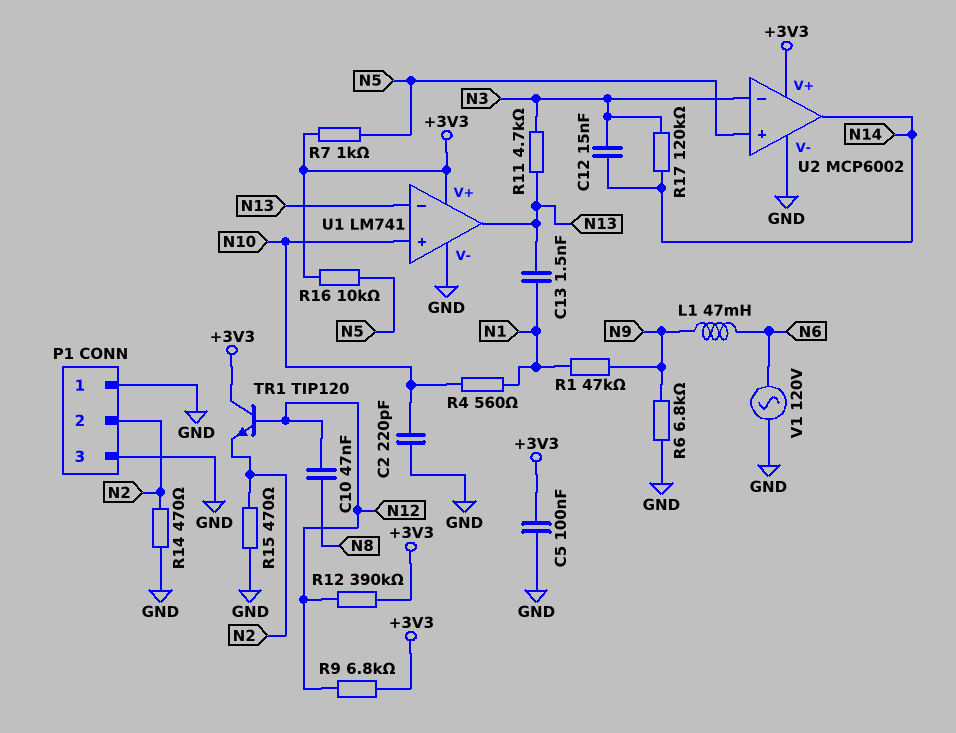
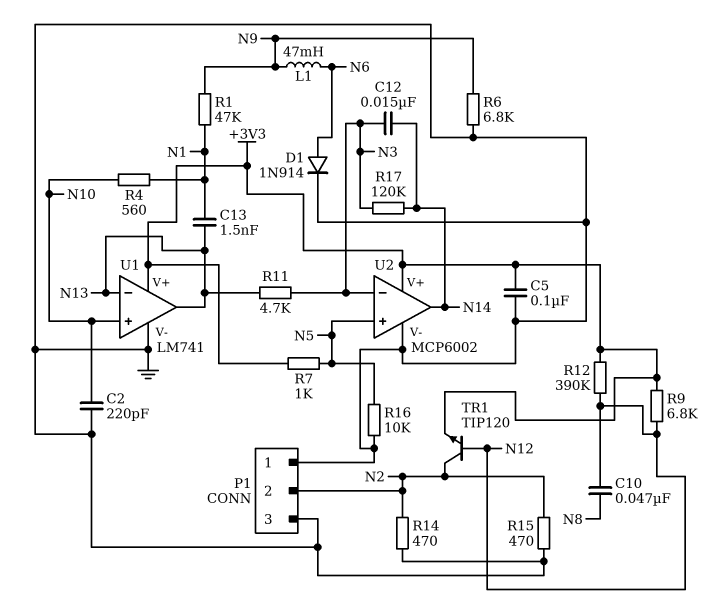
D1: none -> diode 1N914 (A N6, K GND)
R16: 10k (+3V3, N5) -> 10k (GND, N5)
TR1: NPN TIP120 (B N12, C +3V3, E N2) -> NPN TIP120 (B N12, C N2, E +3V3)
V1: AC 120V (GND, N6) -> none

